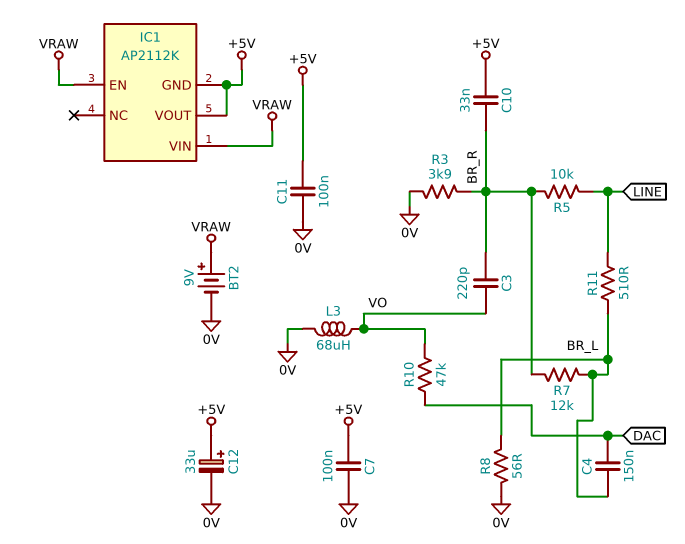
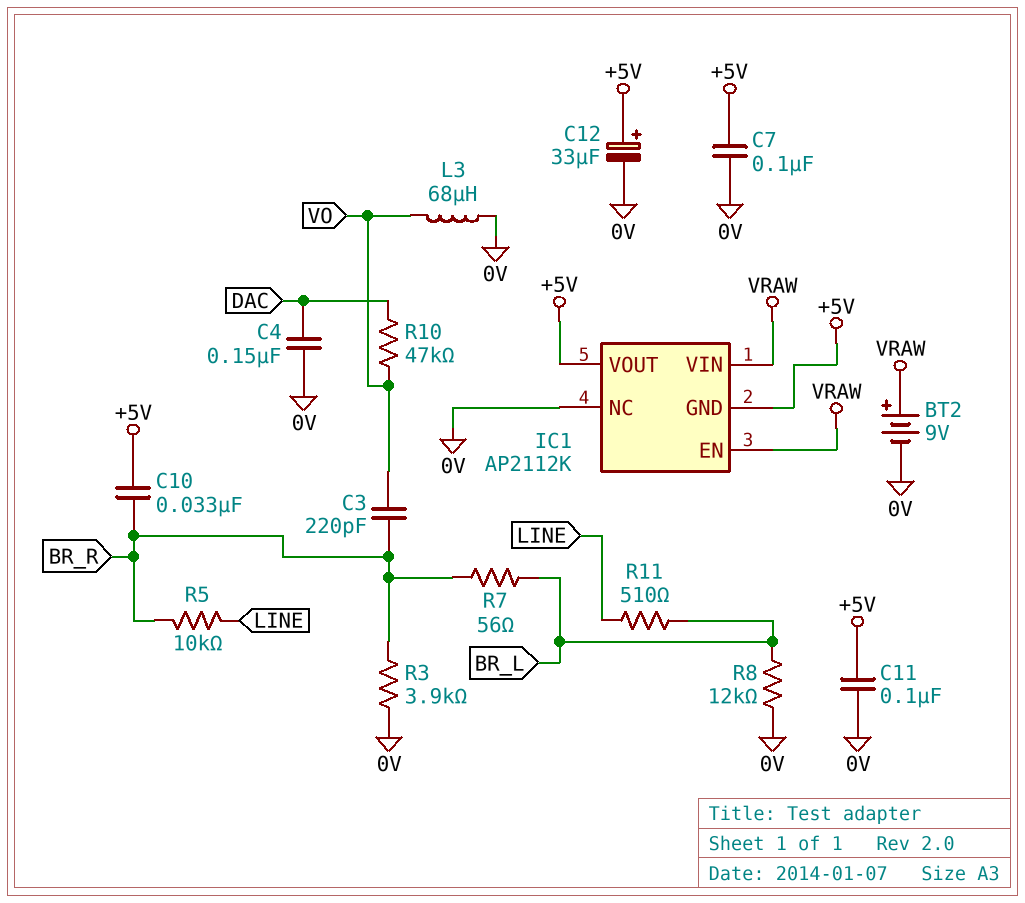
C4: 150nF (BR_L, DAC) -> 150nF (0V, DAC)
IC1 pin NC: none -> 0V
R7: 12k (BR_L, BR_R) -> 56 (BR_L, BR_R)
R8: 56 (0V, BR_L) -> 12k (0V, BR_L)

